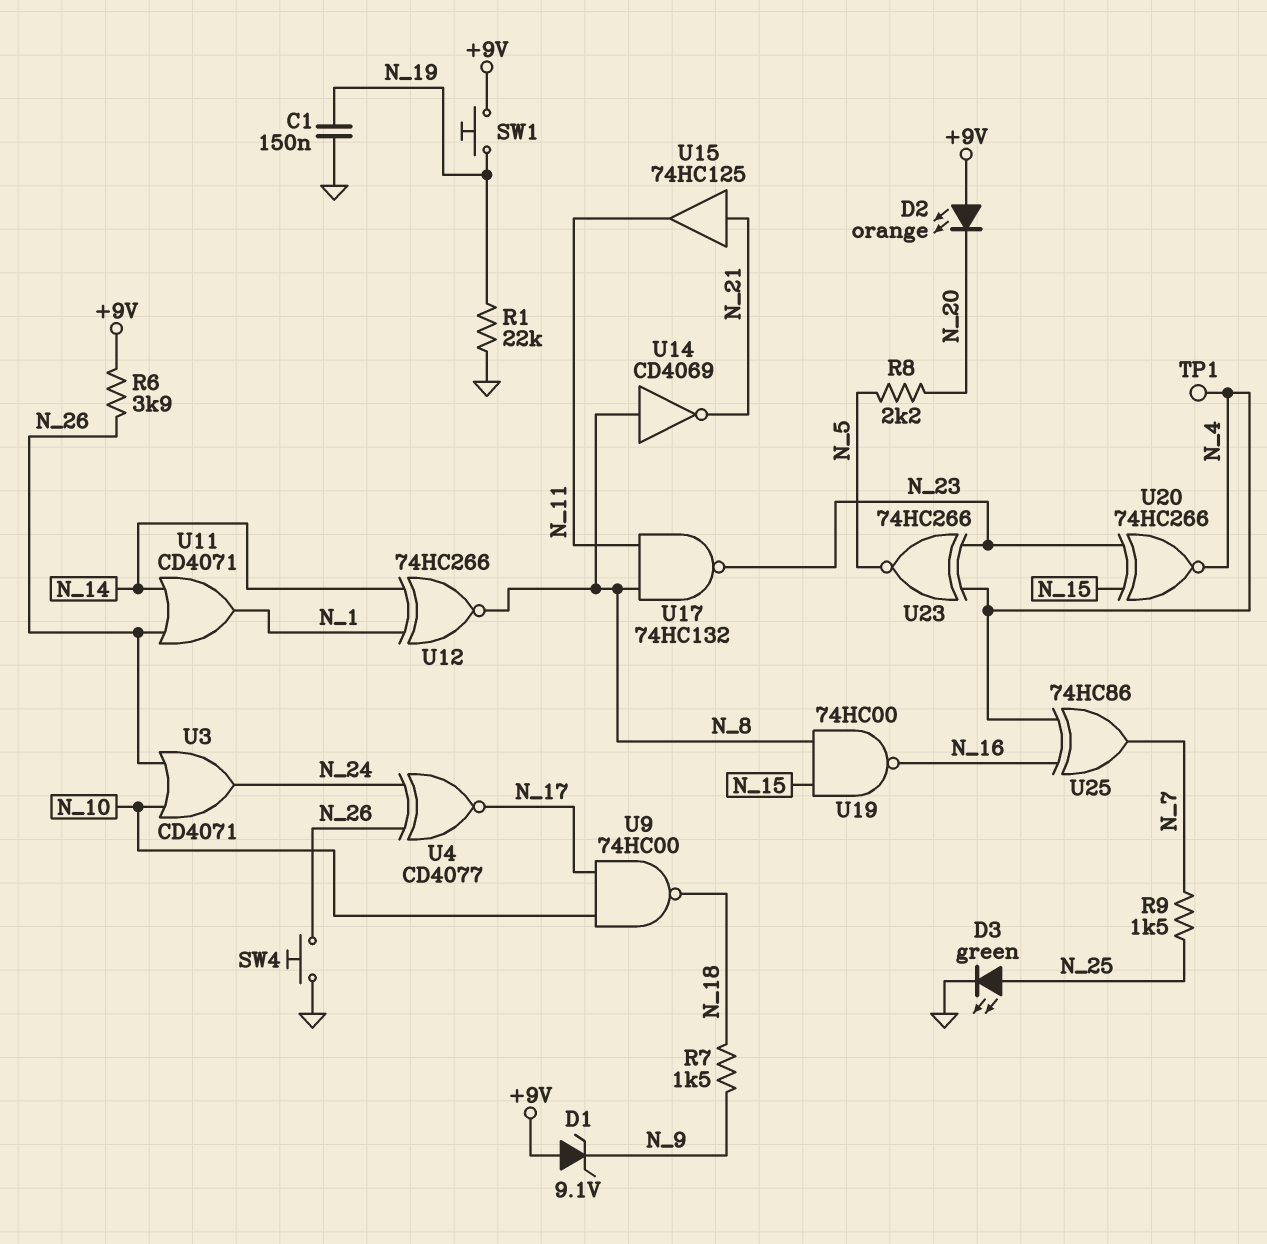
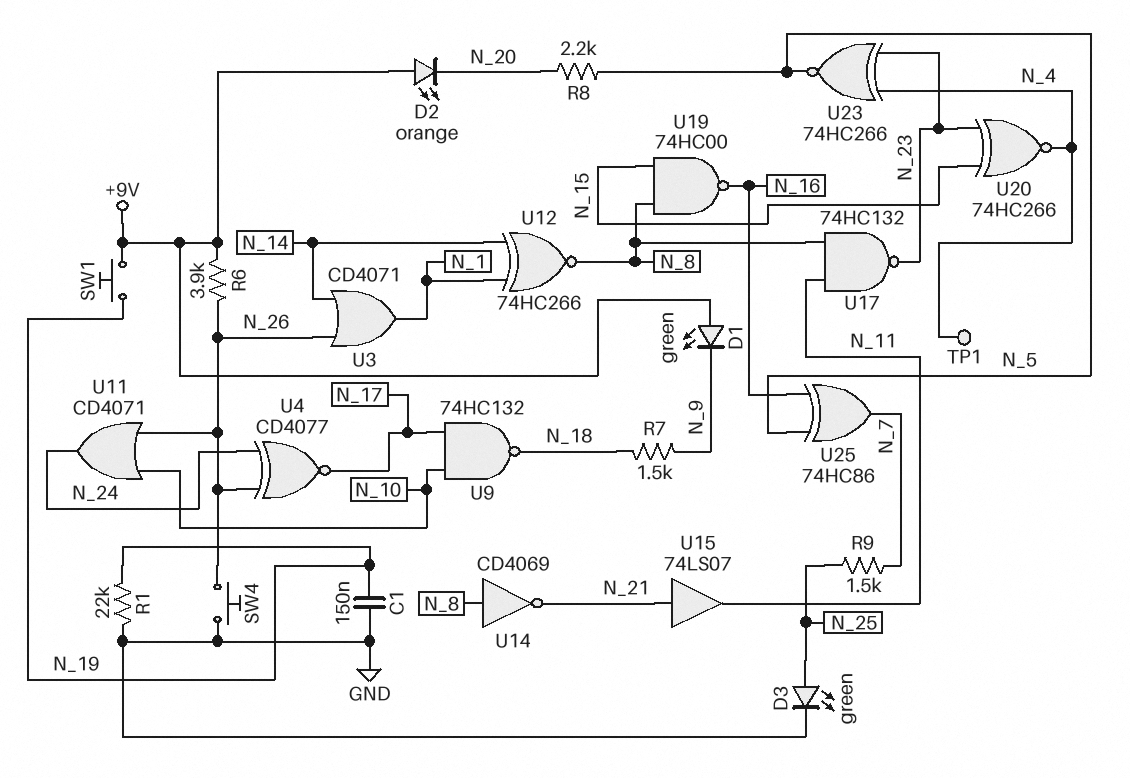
D1: zener 9.1V (A +9V, K N_9) -> LED green (A +9V, K N_9)
U3: OR CD4071 (in N_10, in N_26, out N_24) -> OR CD4071 (in N_14, in N_26, out N_1)
U9: NAND 74HC00 (in N_10, in N_17, out N_18) -> NAND 74HC132 (in N_10, in N_17, out N_18)
U11: OR CD4071 (in N_14, in N_26, out N_1) -> OR CD4071 (in N_10, in N_26, out N_24)
U15: buffer 74HC125 (in N_21, out N_11) -> buffer 74LS07 (in N_21, out N_11)
U25: XOR 74HC86 (in N_4, in N_16, out N_7) -> XOR 74HC86 (in N_5, in N_16, out N_7)

